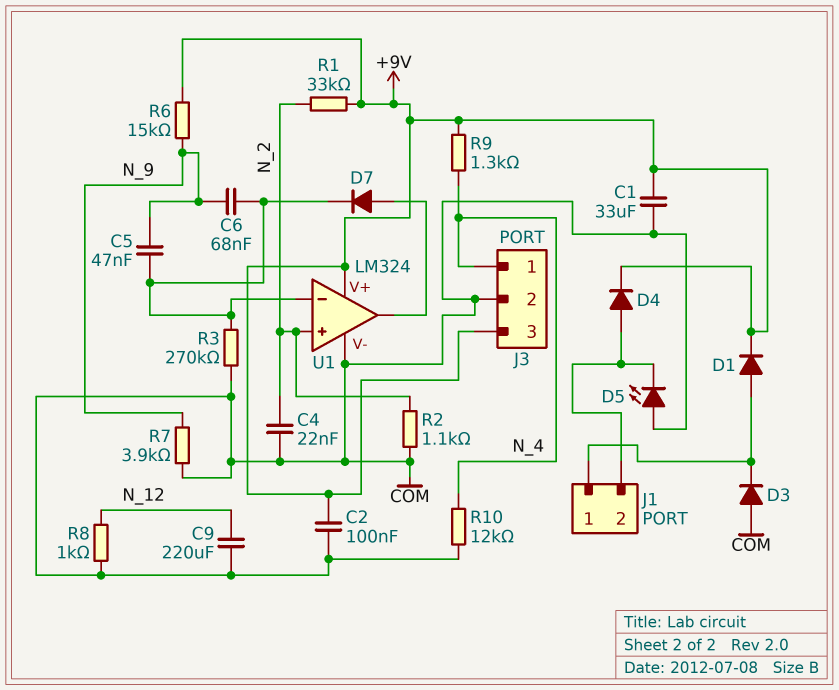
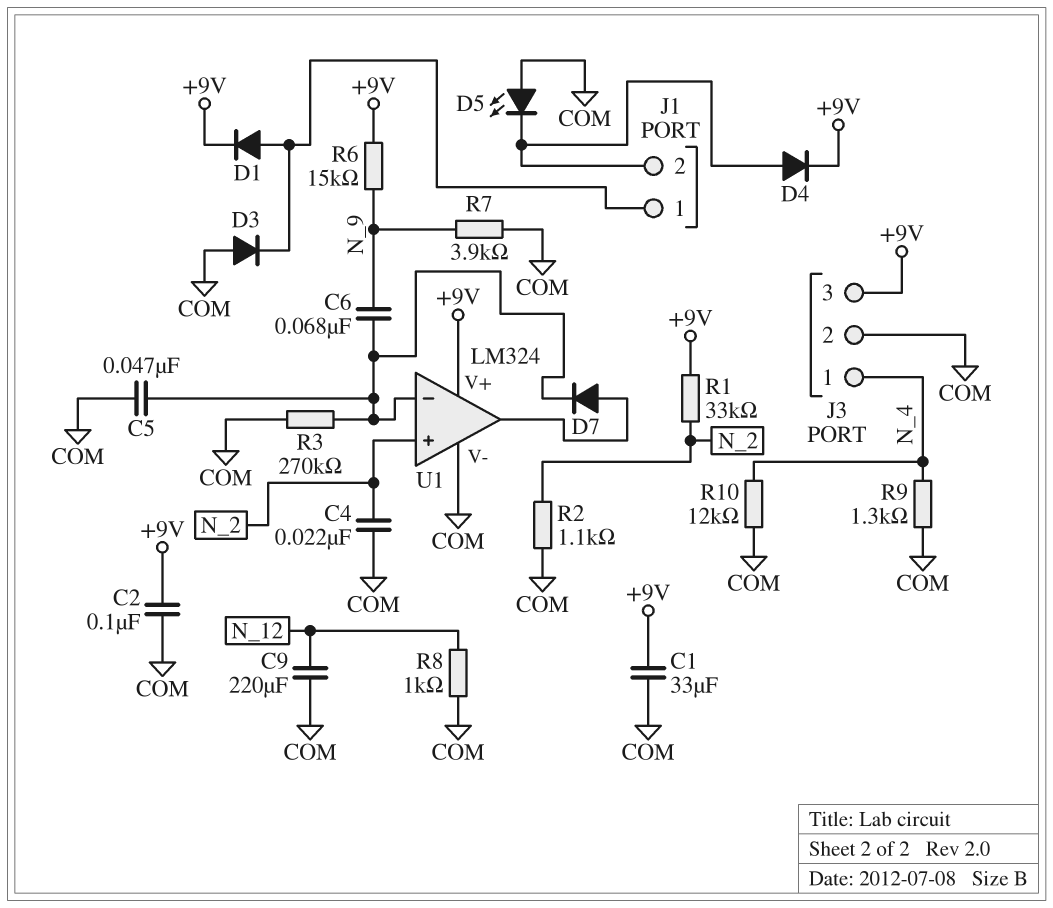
C5: 47nF (N_9, U1/in-) -> 47nF (COM, U1/in-)
R9: 1.3k (+9V, N_4) -> 1.3k (COM, N_4)

